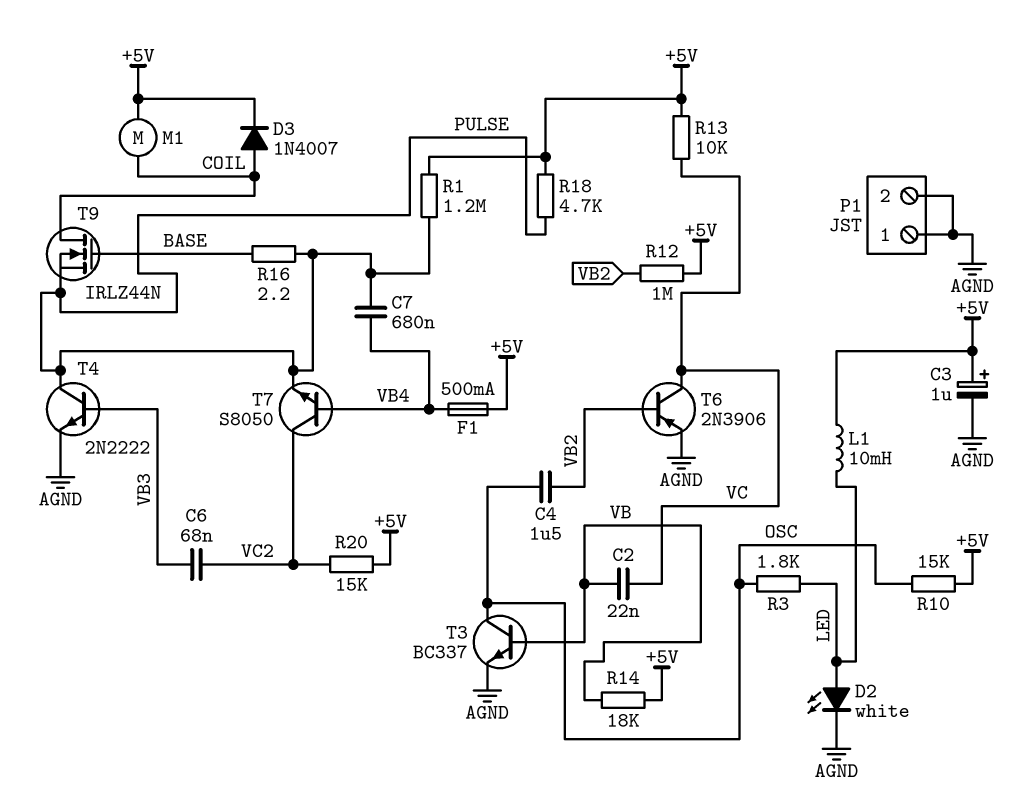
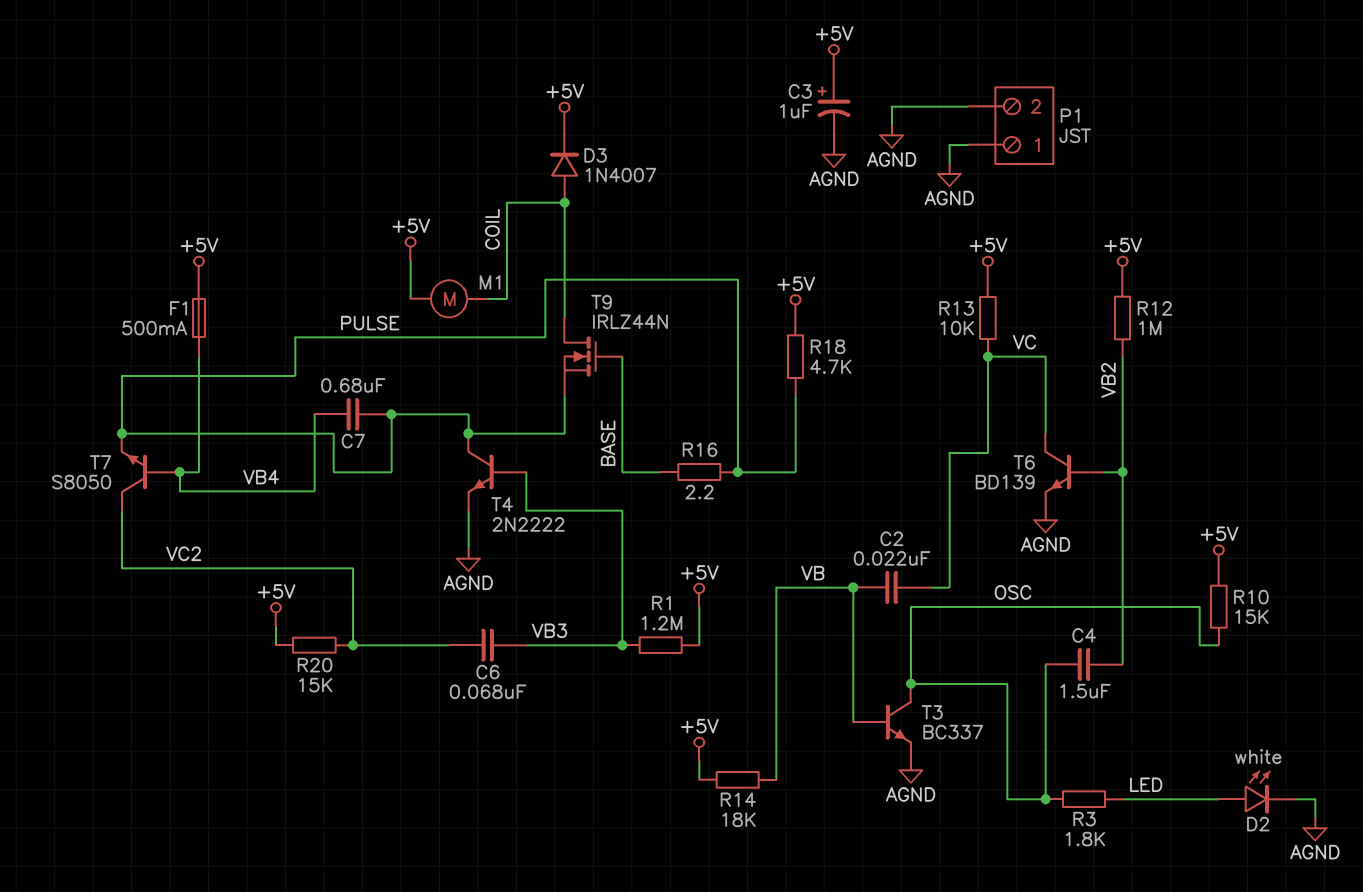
L1: 10mH (+5V, LED) -> none
R1: 1.2M (+5V, PULSE) -> 1.2M (+5V, VB3)
T6: PNP 2N3906 (B VB2, C VC, E AGND) -> NPN BD139 (B VB2, C VC, E AGND)

